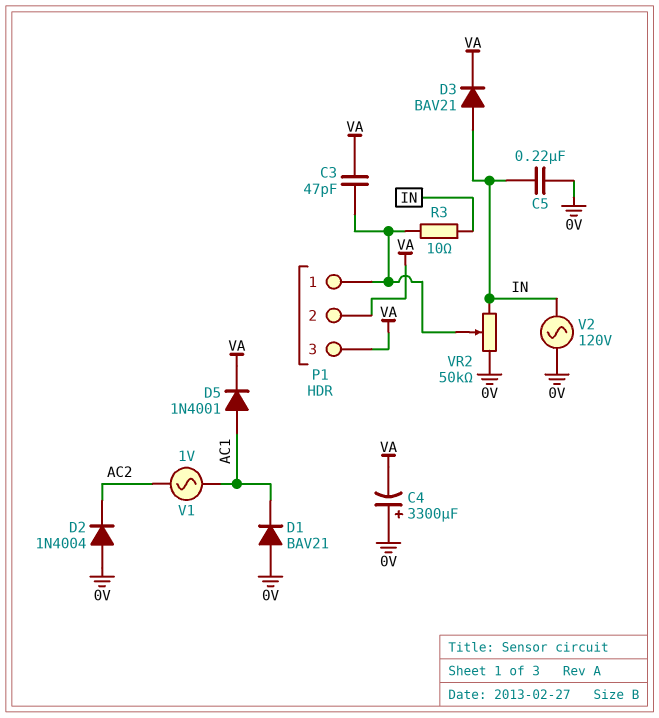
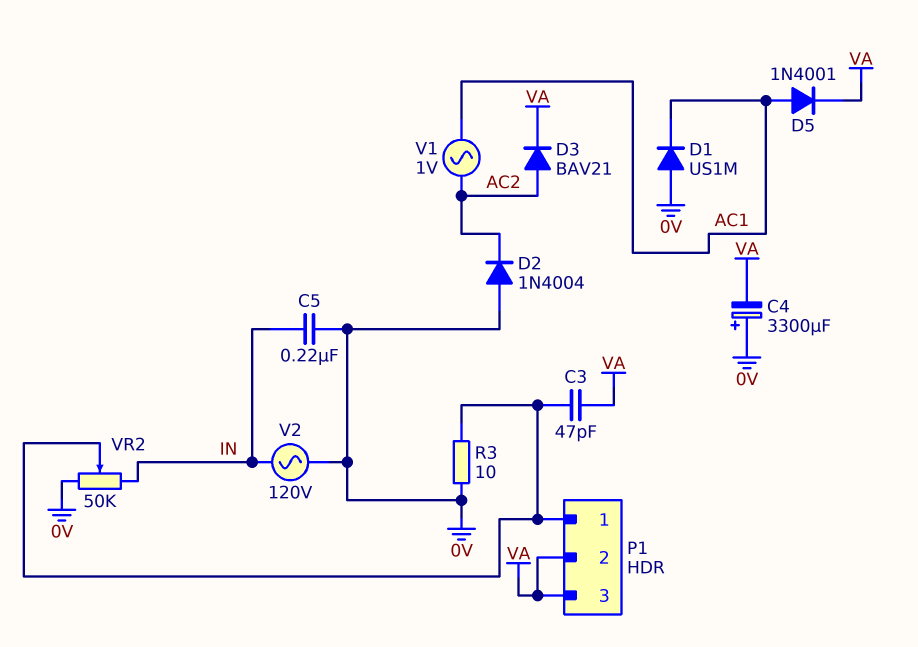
D1: diode BAV21 (A 0V, K AC1) -> diode US1M (A 0V, K AC1)
D3: diode BAV21 (A IN, K VA) -> diode BAV21 (A AC2, K VA)
R3: 10 (IN, P1/1) -> 10 (0V, P1/1)

